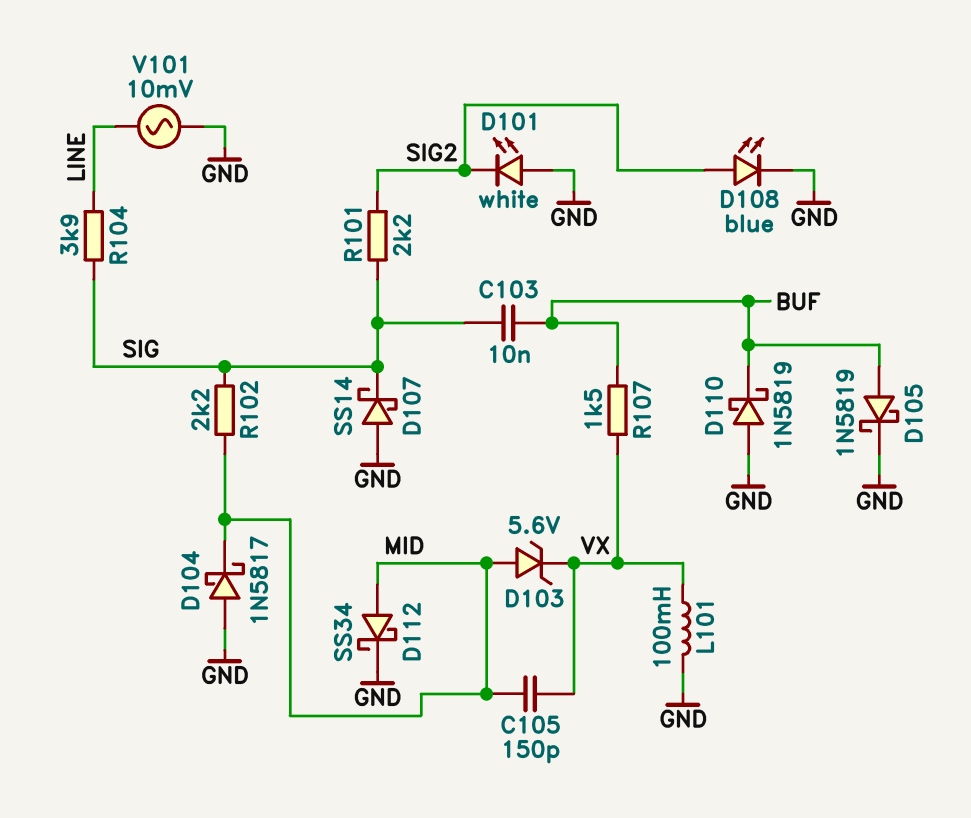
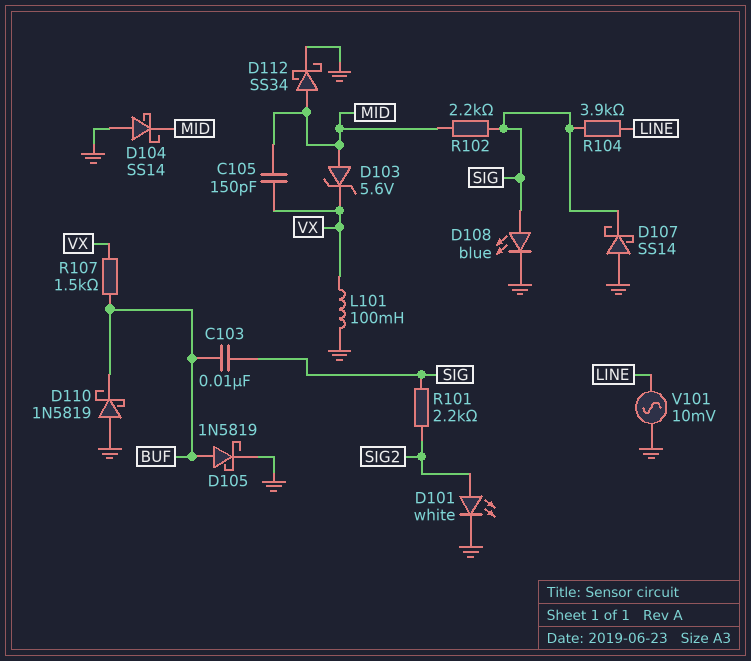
D101: LED white (A GND, K SIG2) -> LED white (A SIG2, K GND)
D104: schottky 1N5817 (A GND, K MID) -> schottky SS14 (A GND, K MID)
D108: LED blue (A SIG2, K GND) -> LED blue (A SIG, K GND)

